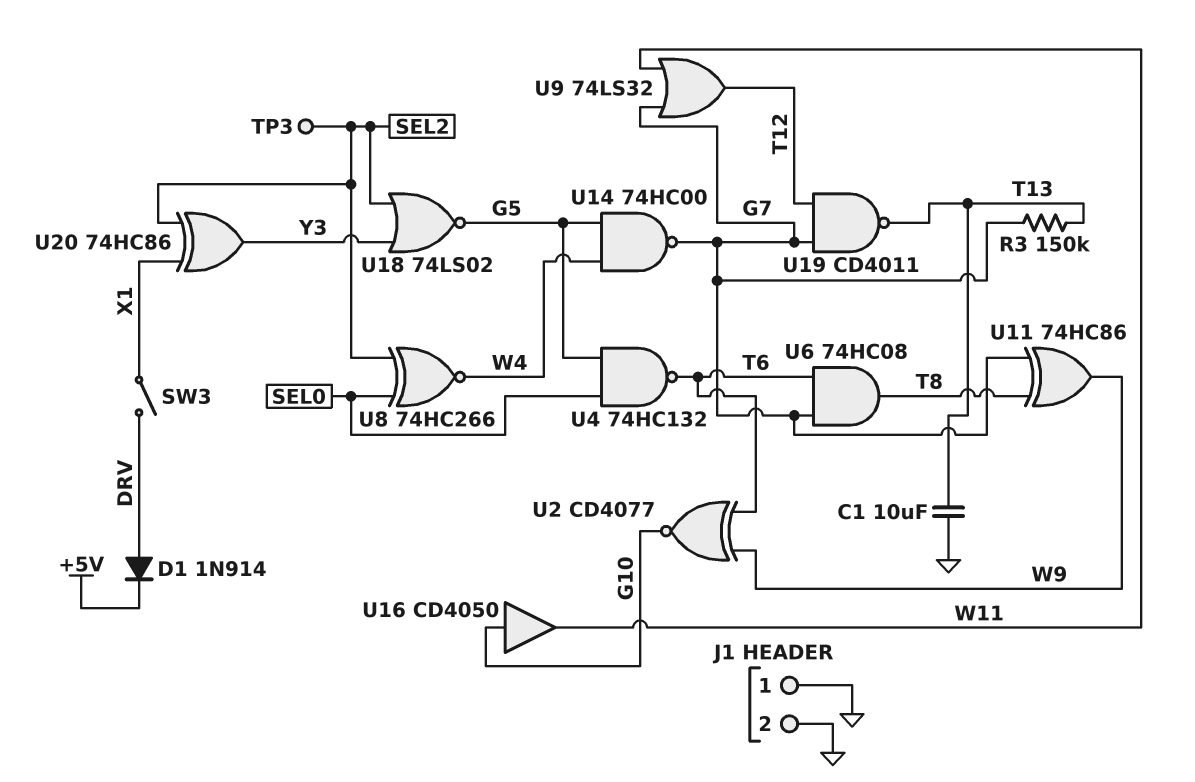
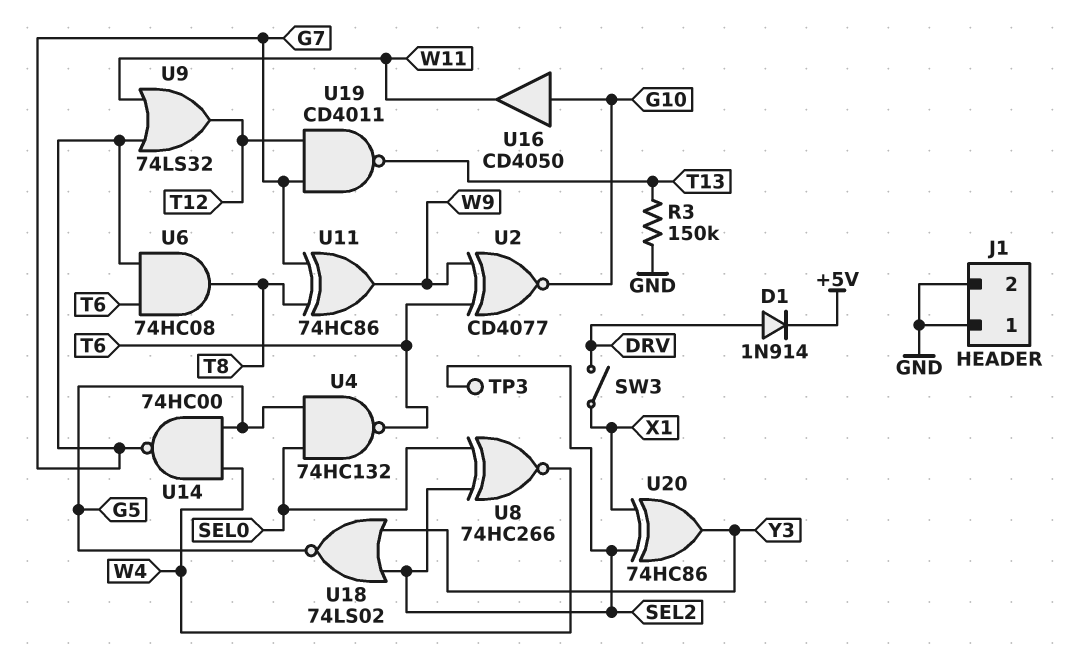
C1: 10uF (GND, T13) -> none
R3: 150k (G7, T13) -> 150k (GND, T13)

